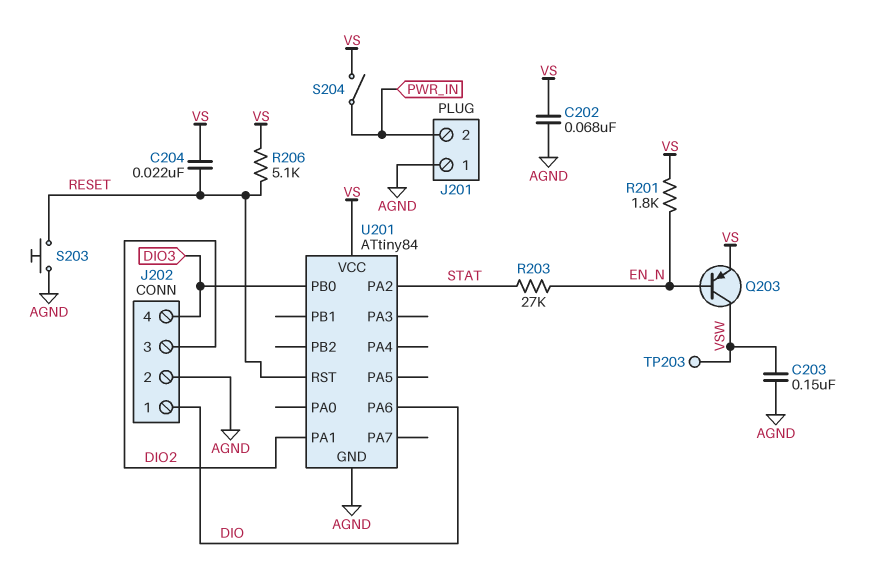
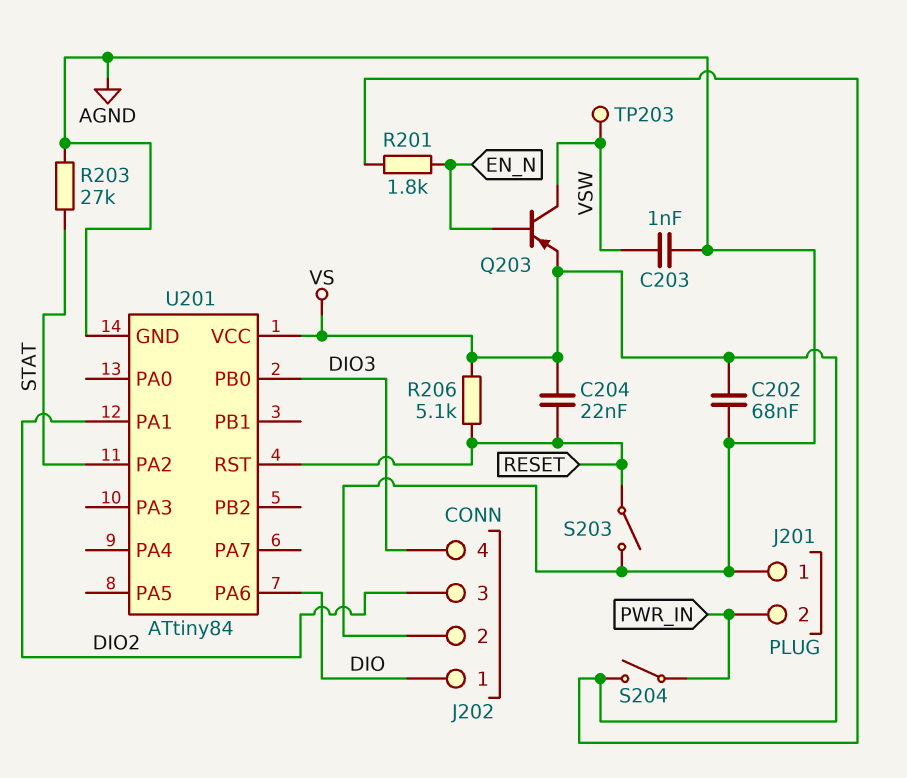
C203: 150nF (AGND, VSW) -> 1nF (AGND, VSW)
R203: 27k (EN_N, STAT) -> 27k (AGND, STAT)
S203: button (AGND, RESET) -> switch (AGND, RESET)

